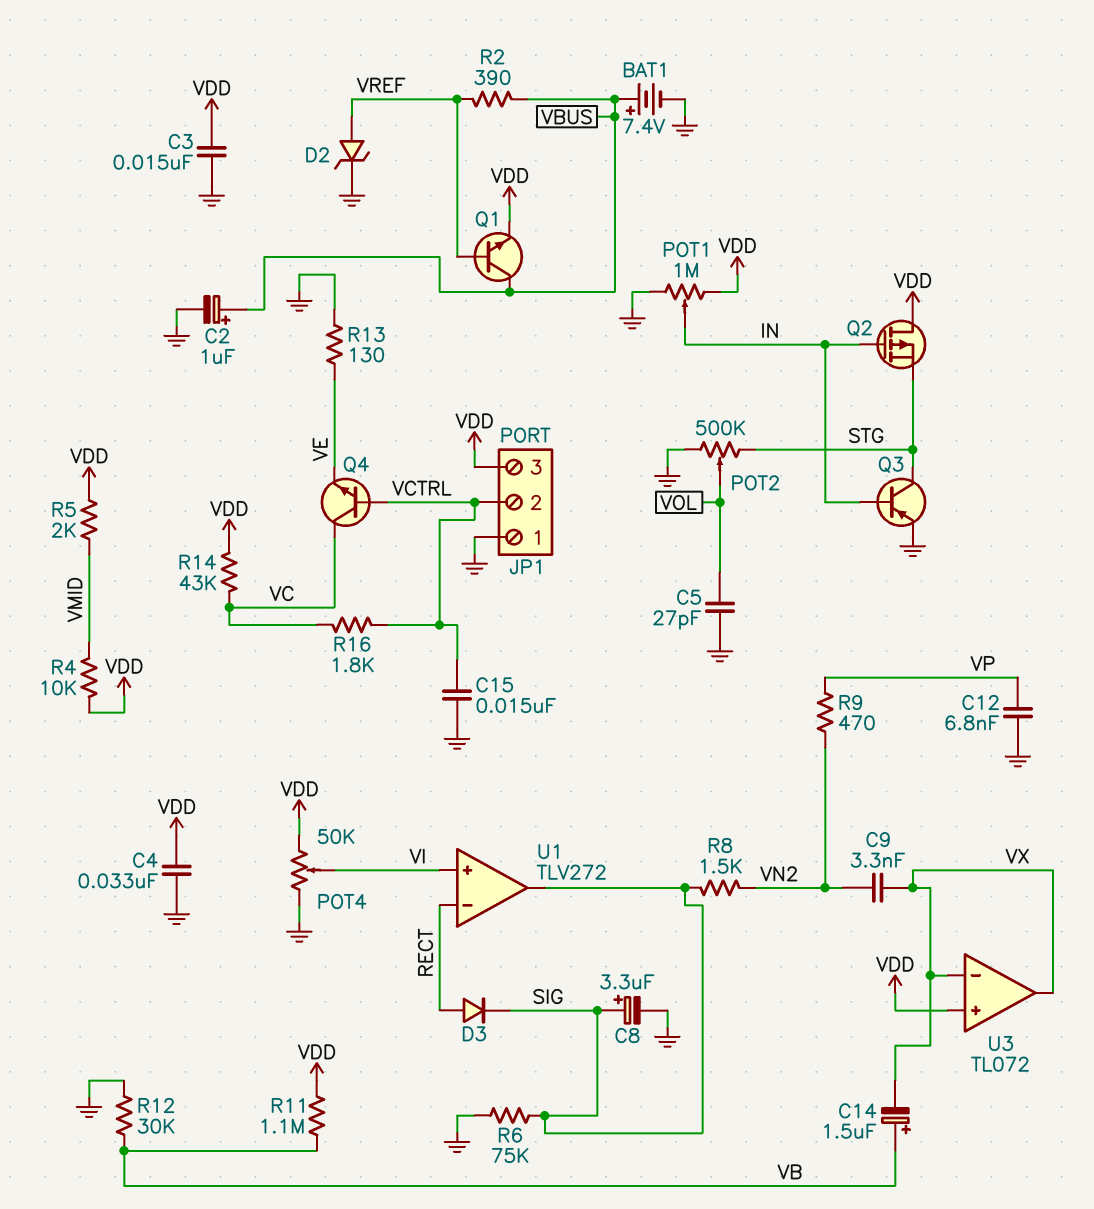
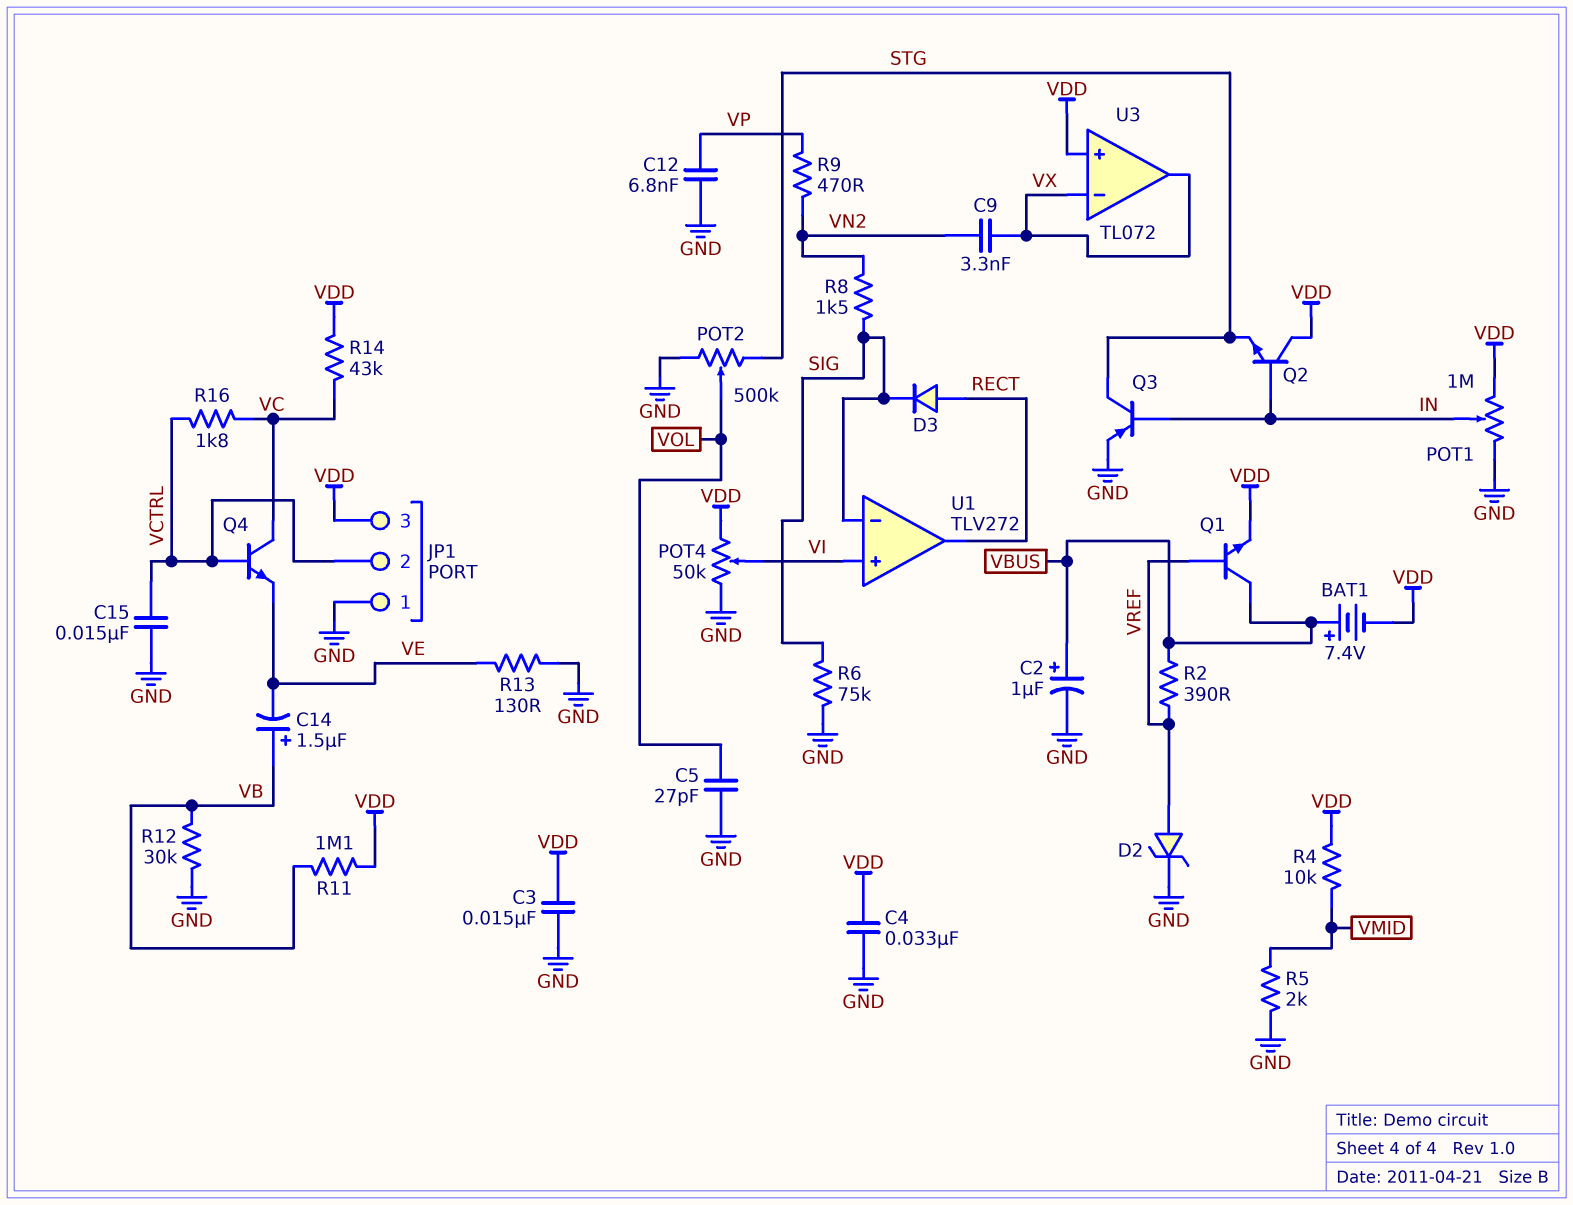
BAT1: 7.4V (plus VBUS, minus GND) -> 7.4V (plus VBUS, minus VDD)
C8: 3.3uF (plus SIG, minus GND) -> none
C14: 1.5uF (plus VB, minus VX) -> 1.5uF (plus VB, minus VE)
Q2: PMOS (G IN, D VDD, S STG) -> NPN (B IN, C VDD, E STG)
R5: 2k (VDD, VMID) -> 2k (GND, VMID)
U1 pin in-: RECT -> SIG
U1 pin out: SIG -> RECT

